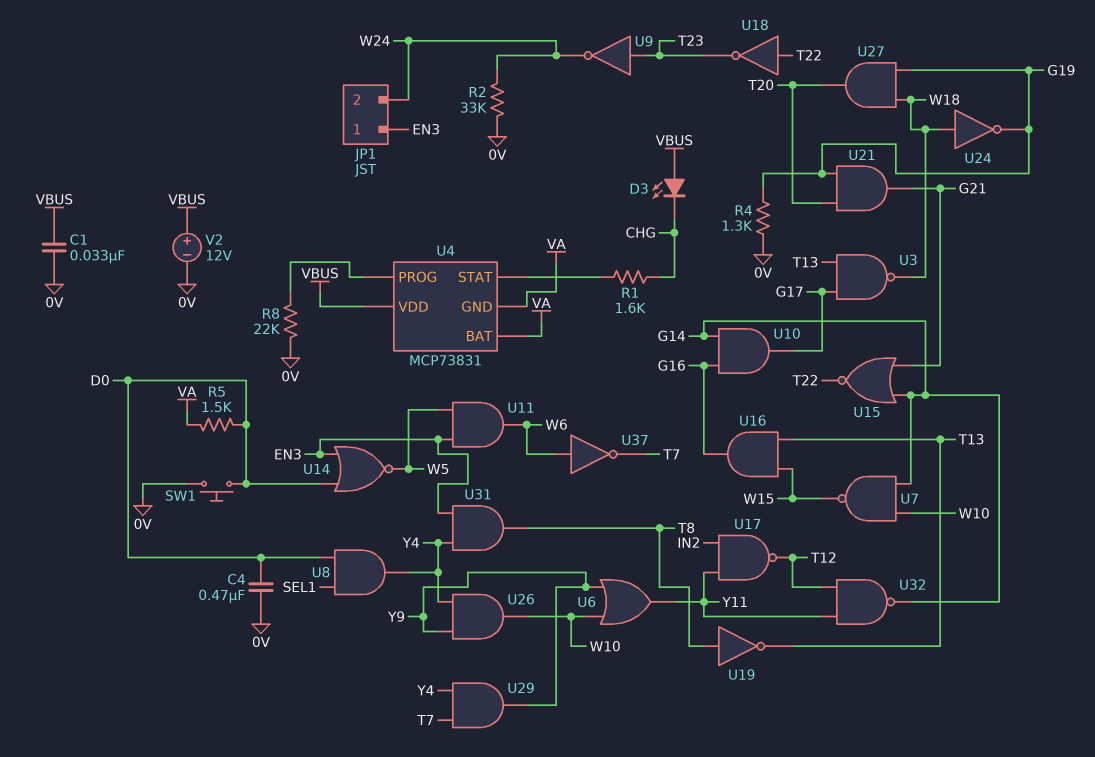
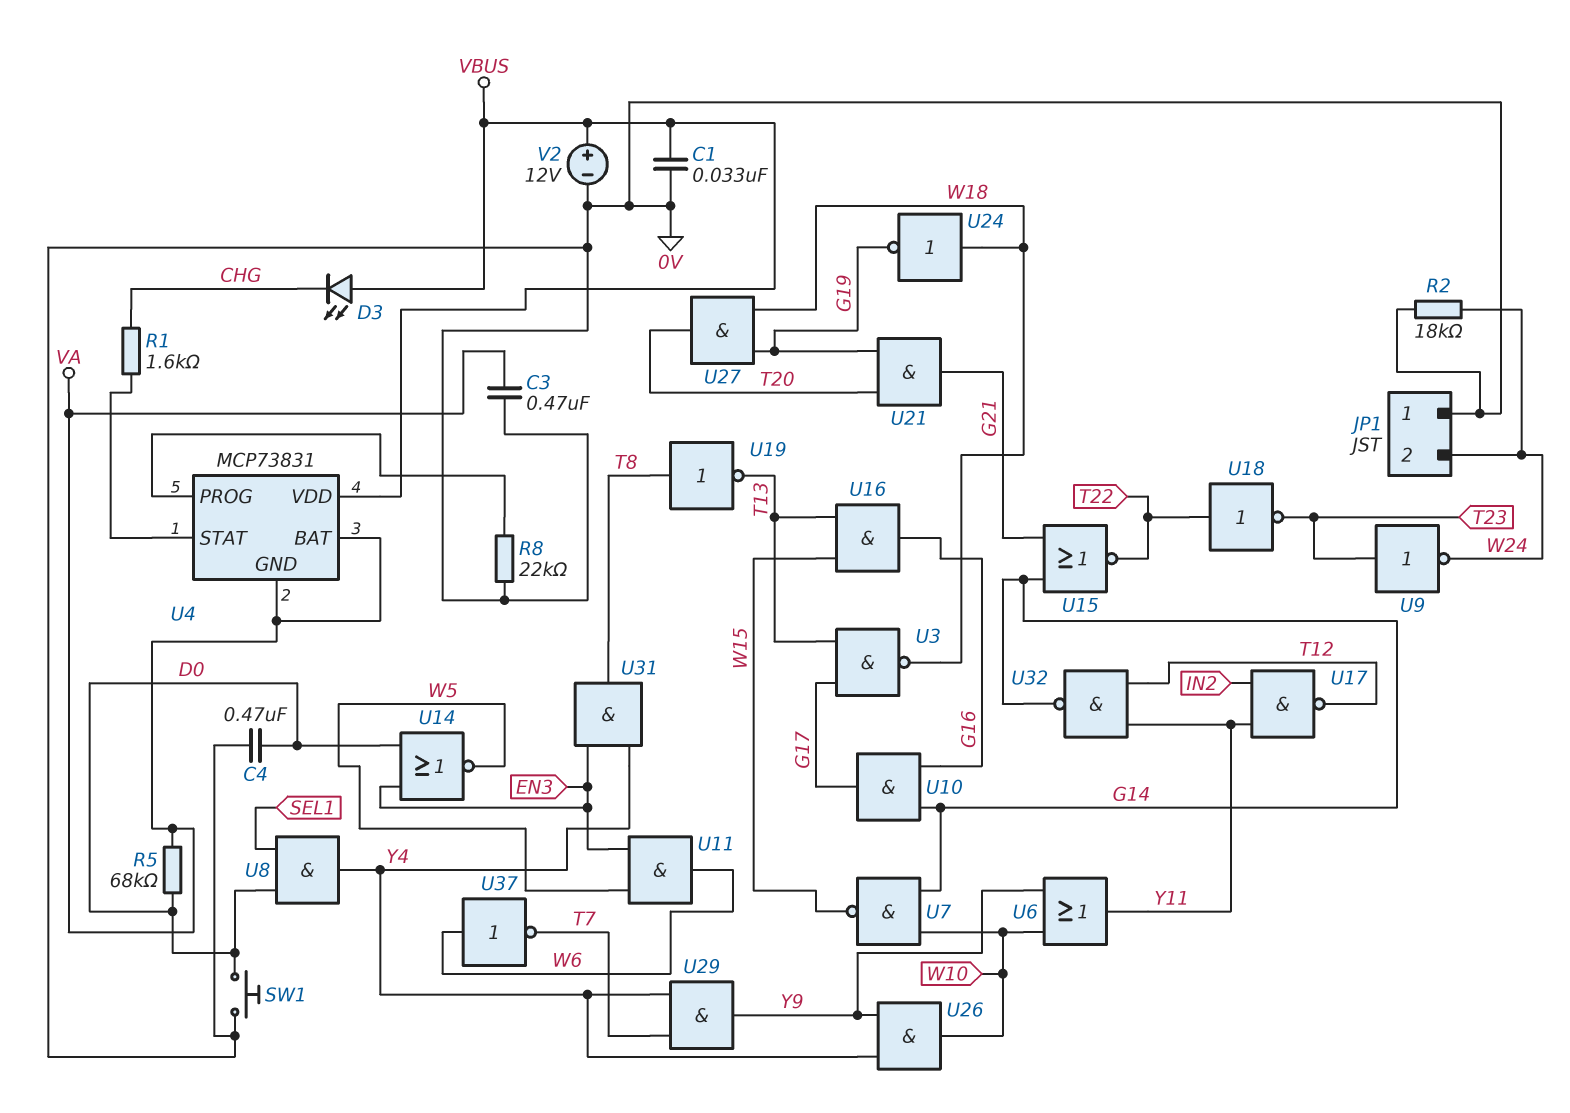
C3: none -> 470nF (0V, VA)
JP1 pin 1: EN3 -> 0V
R2: 33k (0V, W24) -> 18k (0V, W24)
R4: 1.3k (0V, G19) -> none
R5: 1.5k (D0, VA) -> 68k (D0, VA)

